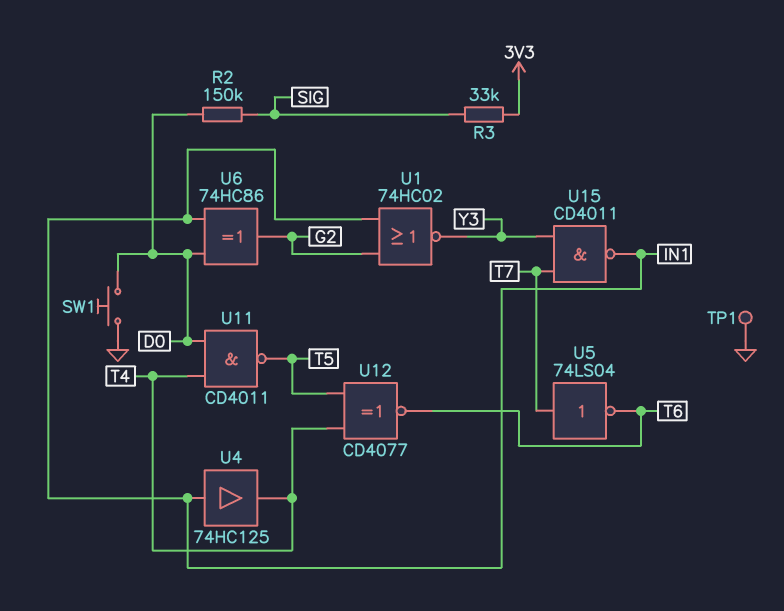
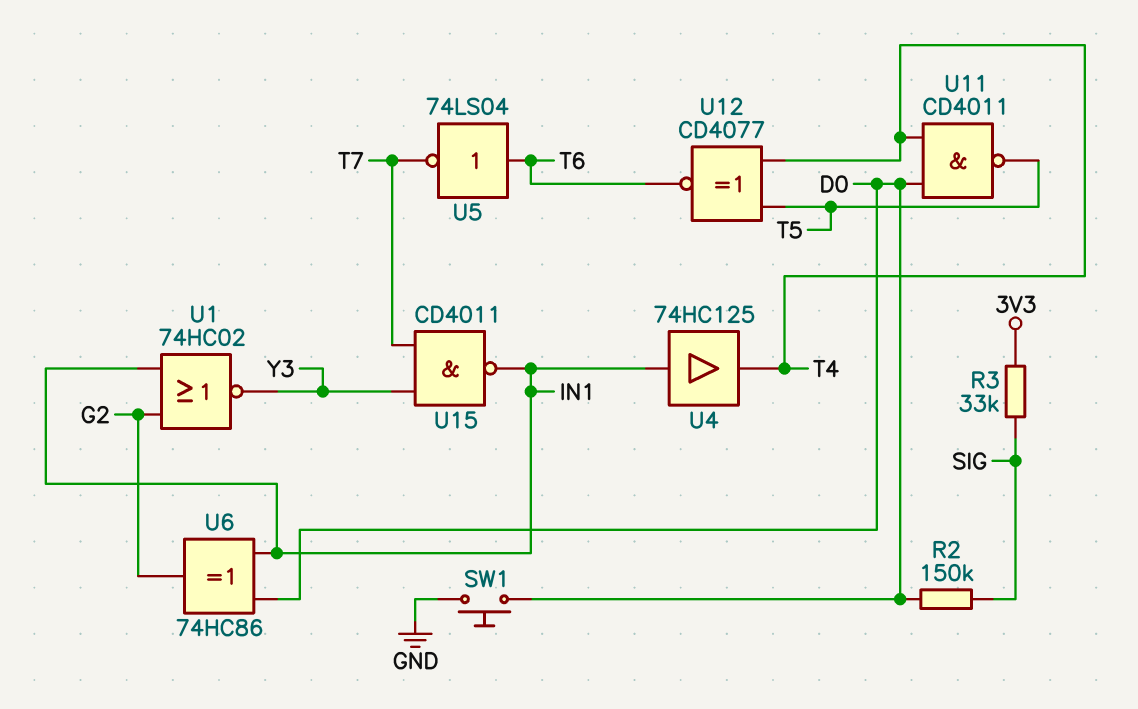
TP1: test point (GND) -> none
U5: NOT 74LS04 (in T7, out T6) -> NOT 74LS04 (in T6, out T7)

